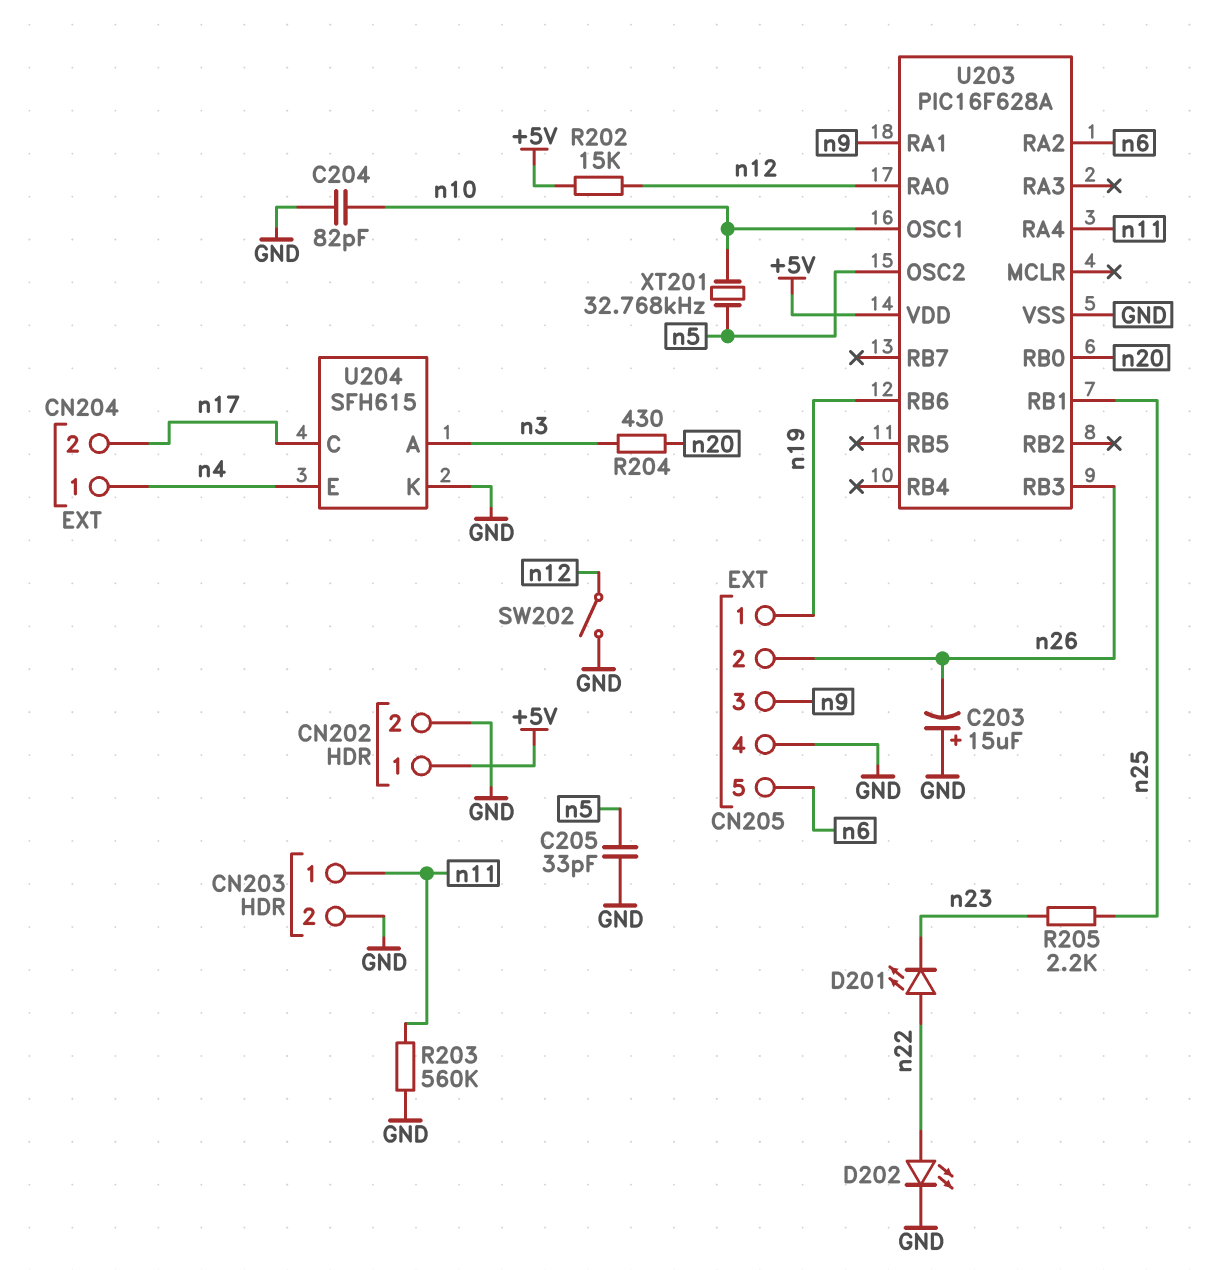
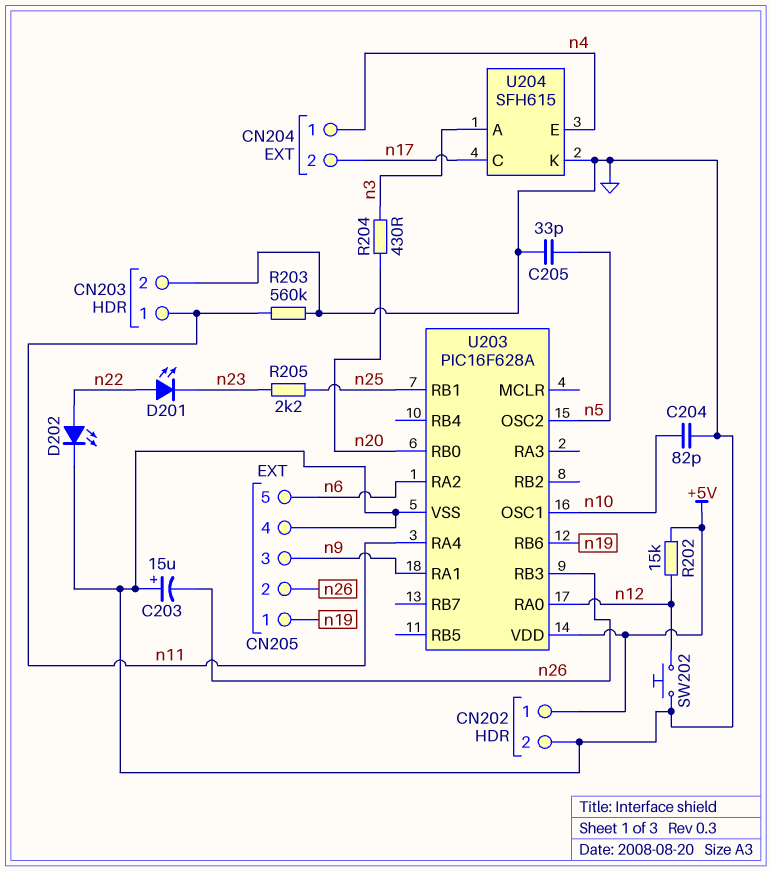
SW202: switch (GND, n12) -> button (GND, n12)
XT201: 32.768kHz (n5, n10) -> none

